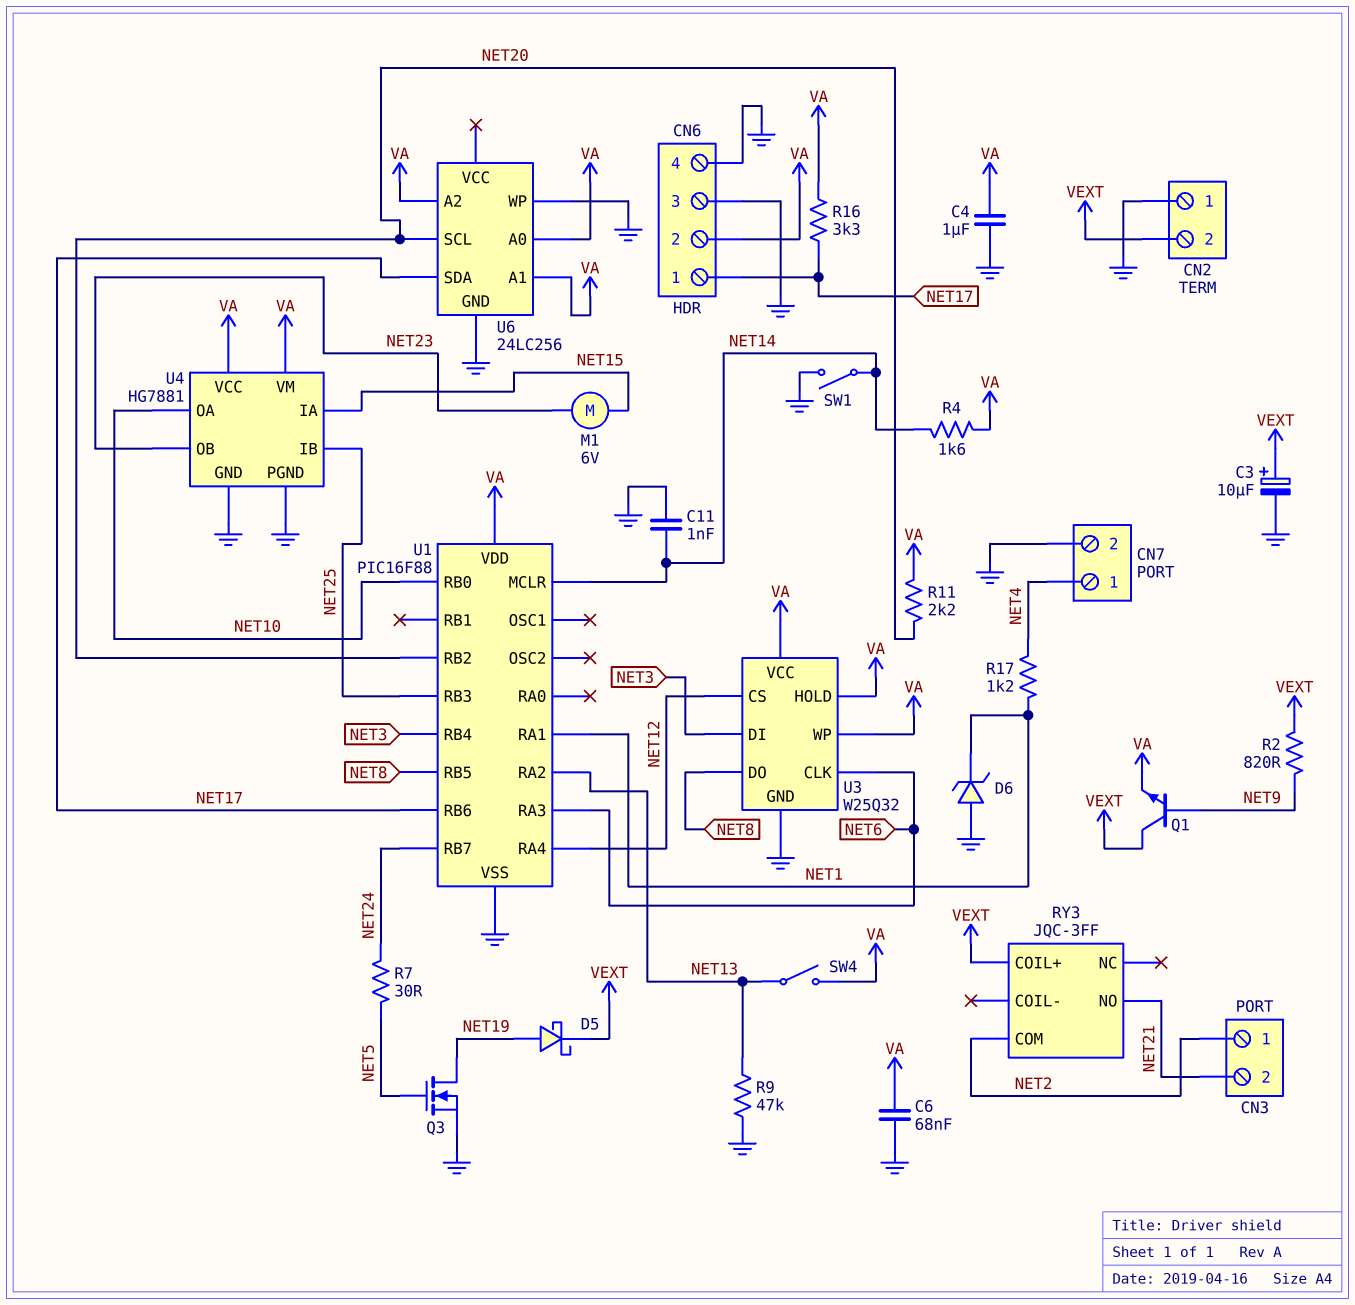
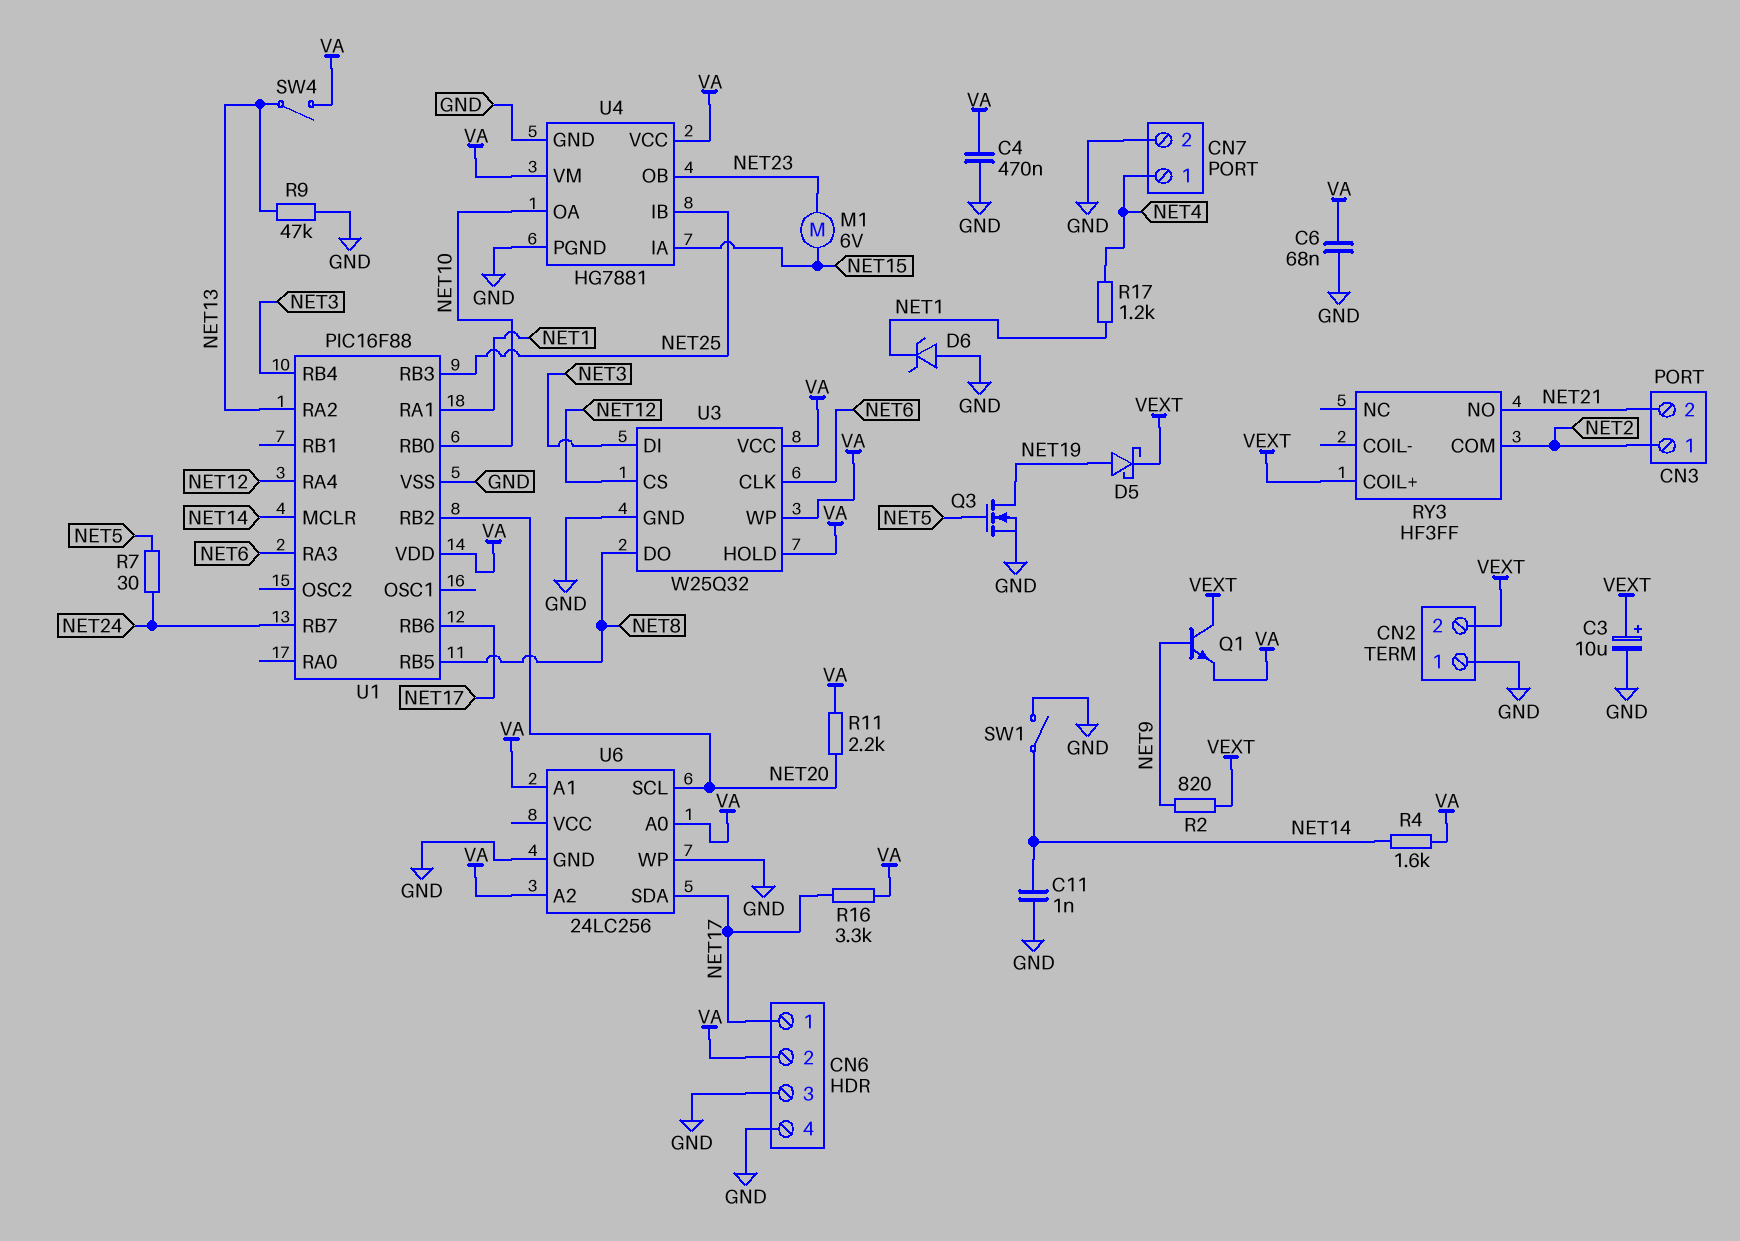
C4: 1uF (GND, VA) -> 470nF (GND, VA)
RY3: JQC-3FF -> HF3FF

